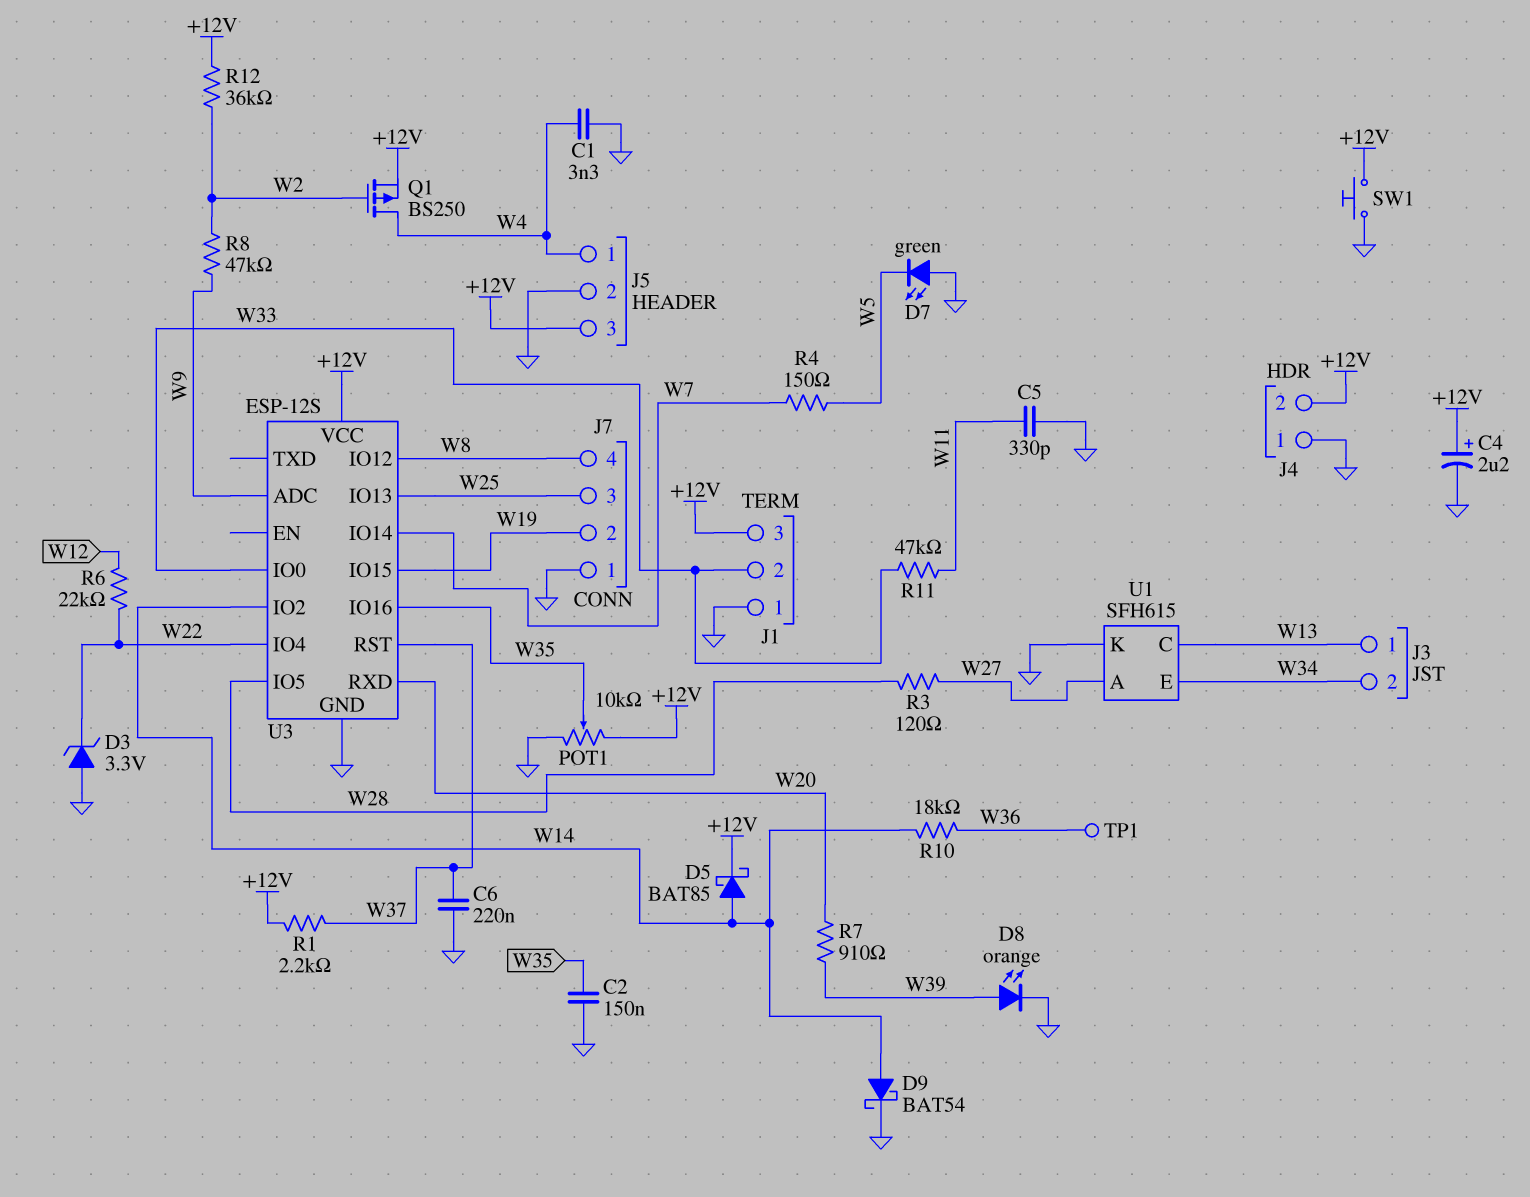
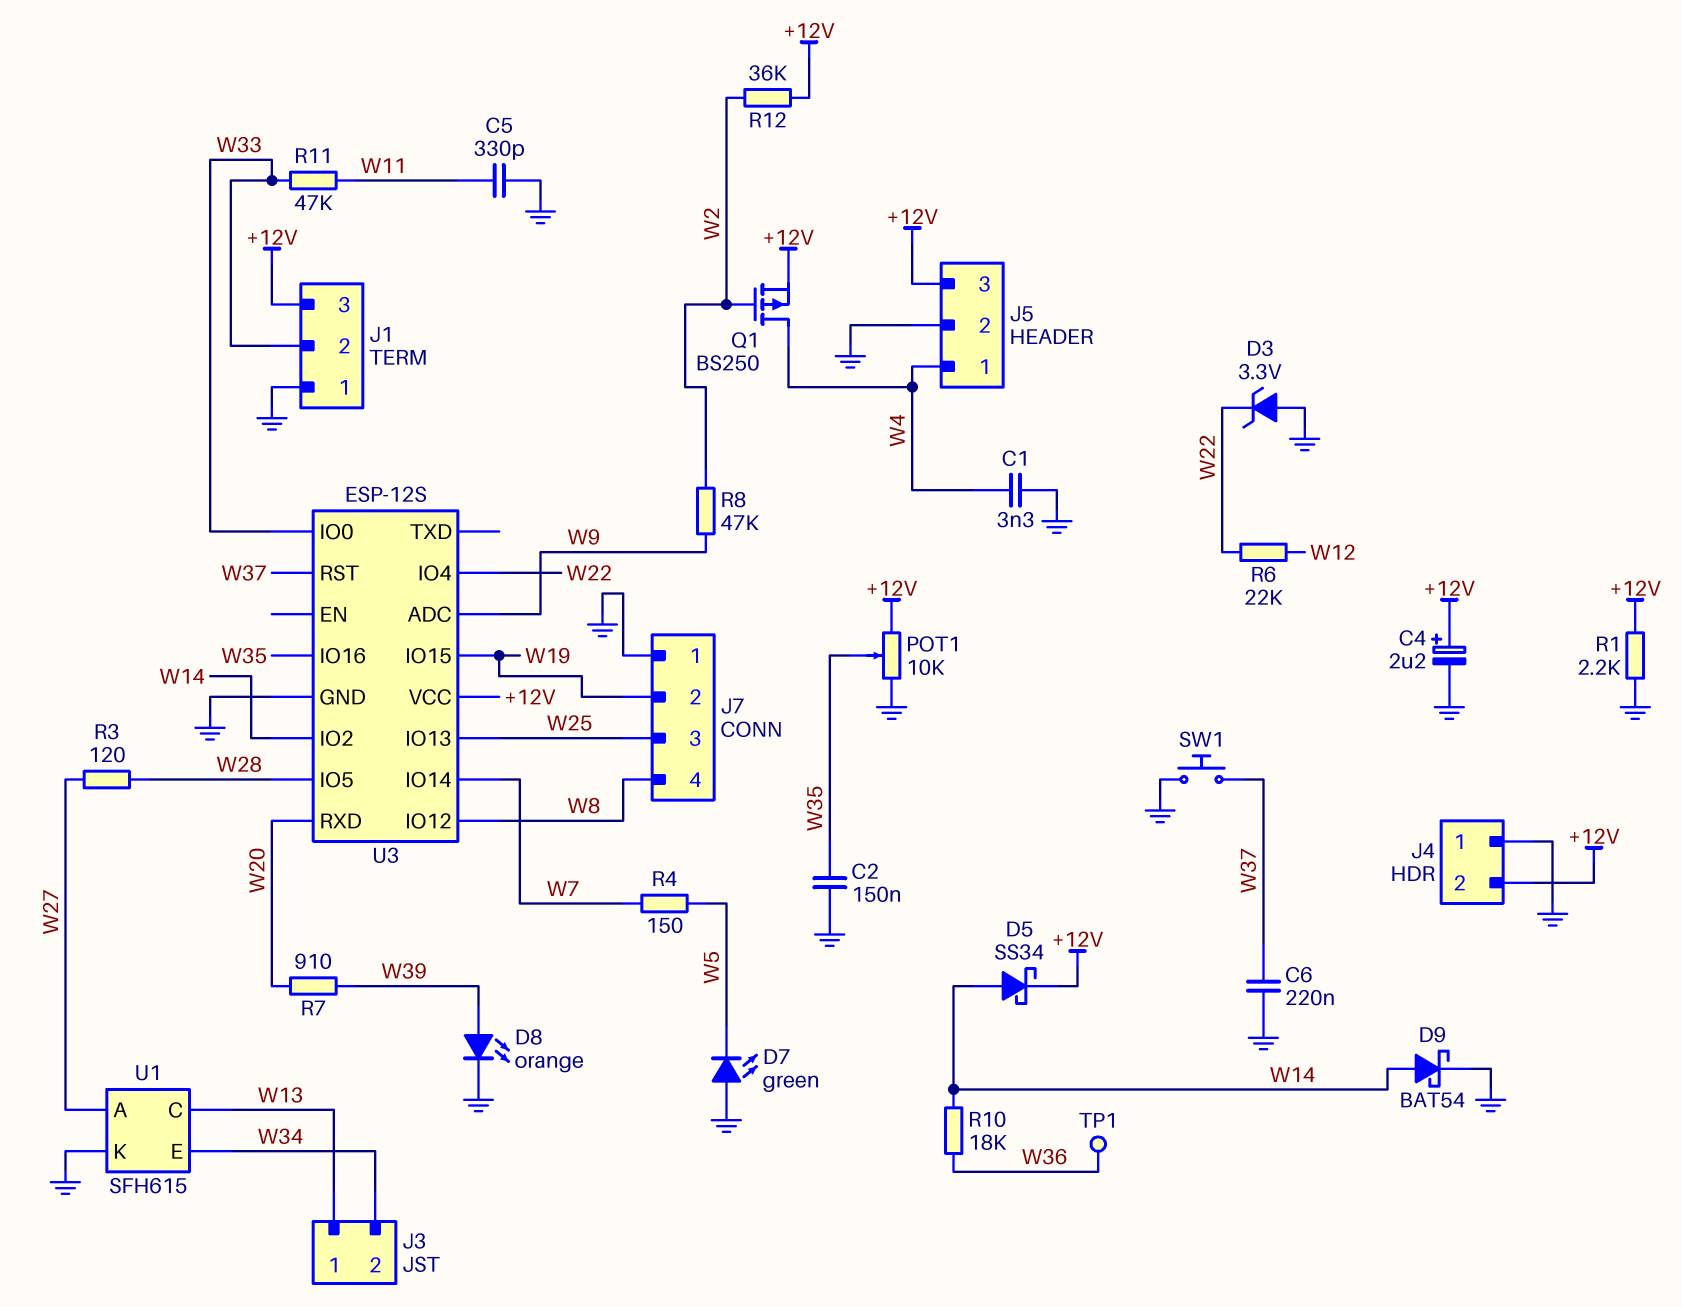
D5: schottky BAT85 (A W14, K +12V) -> schottky SS34 (A W14, K +12V)
R1: 2.2k (+12V, W37) -> 2.2k (+12V, GND)
SW1: button (+12V, GND) -> button (GND, W37)

